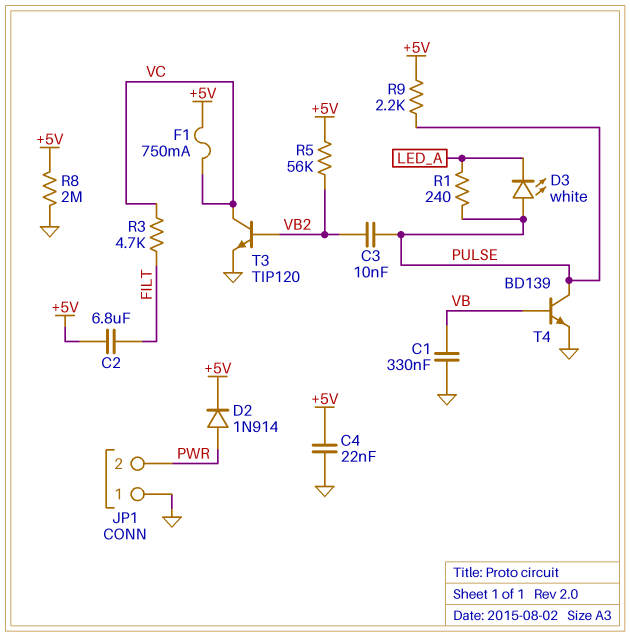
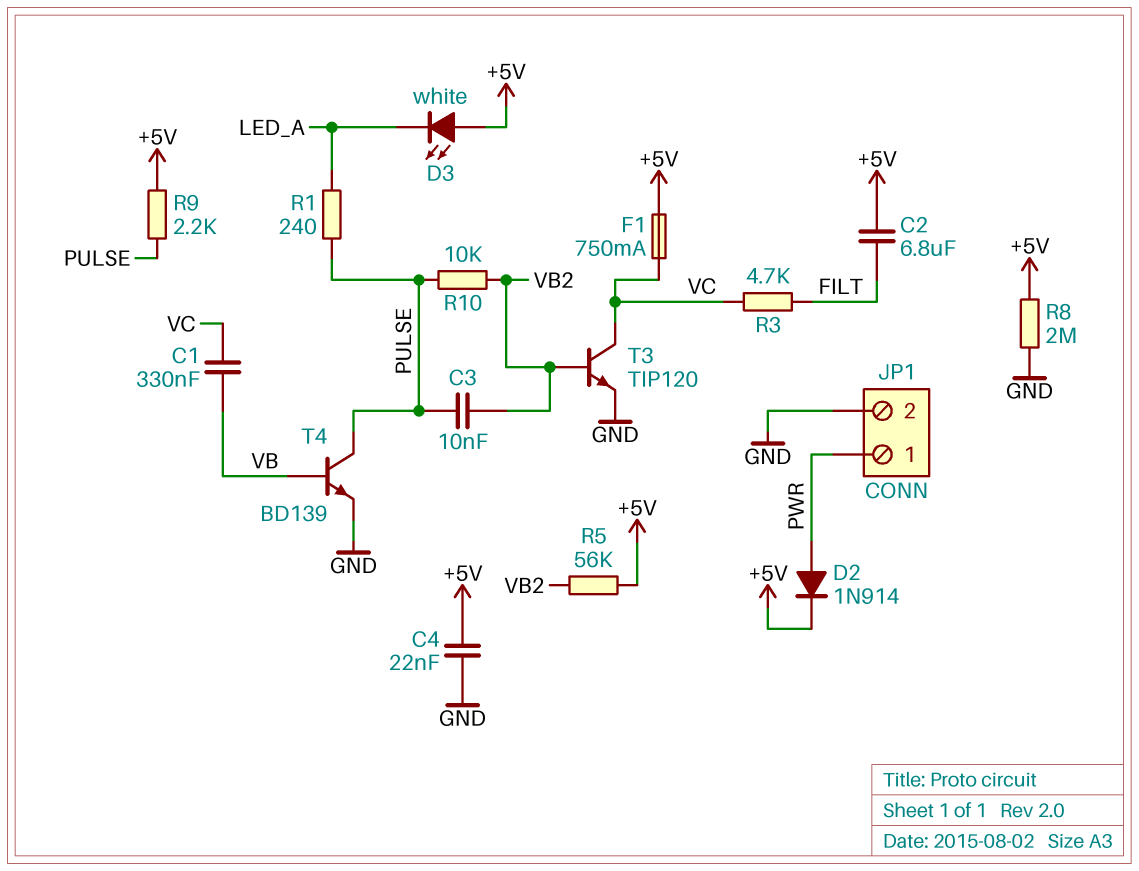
C1: 330nF (GND, VB) -> 330nF (VB, VC)
D3: LED white (A PULSE, K LED_A) -> LED white (A +5V, K LED_A)
JP1 pin 1: GND -> PWR
JP1 pin 2: PWR -> GND
R10: none -> 10k (PULSE, VB2)

